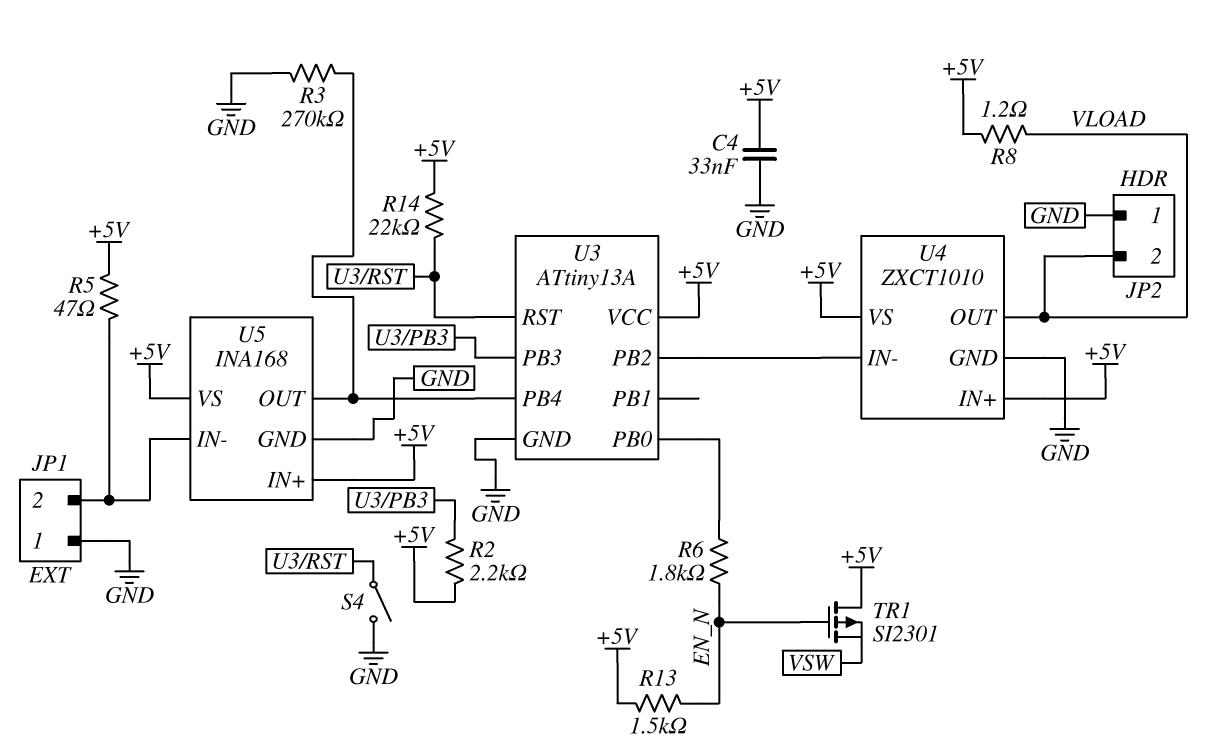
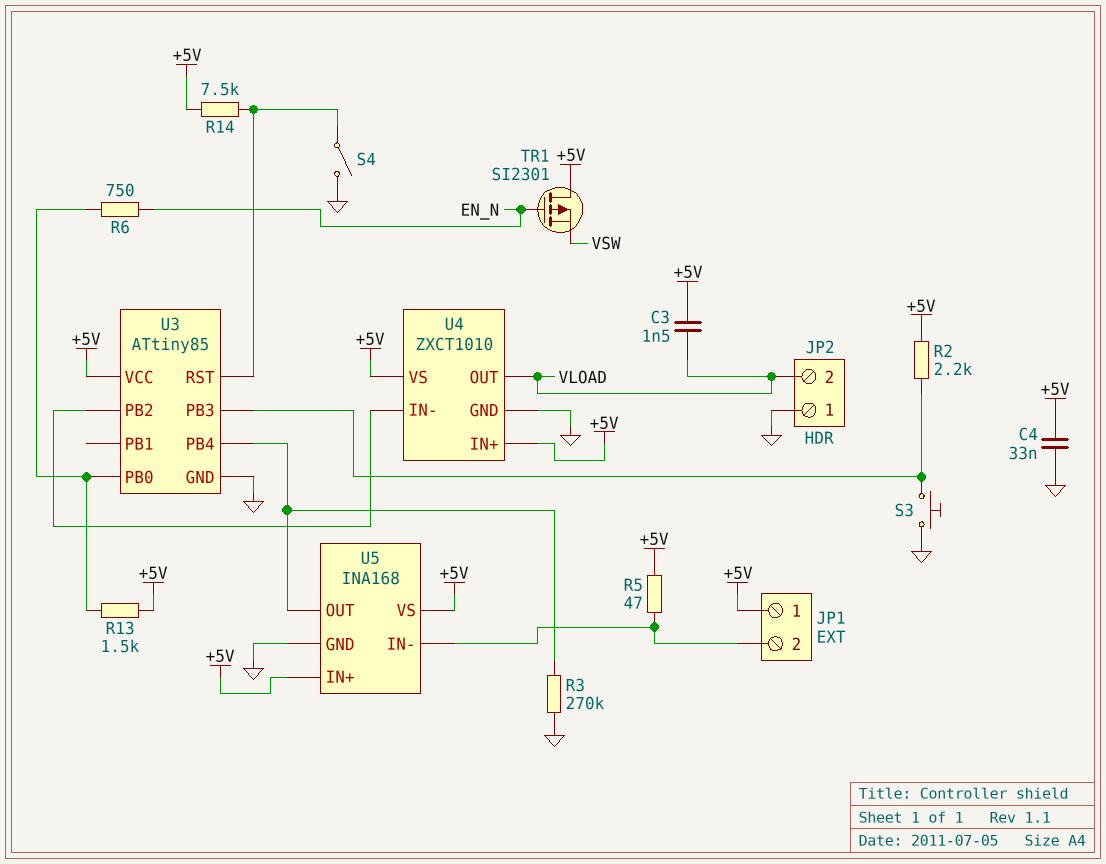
C3: none -> 1.5nF (+5V, VLOAD)
JP1 pin 1: GND -> +5V
R6: 1.8k (EN_N, U3/PB0) -> 750 (EN_N, U3/PB0)
R8: 1.2 (+5V, VLOAD) -> none
R13: 1.5k (+5V, EN_N) -> 1.5k (+5V, U3/PB0)
R14: 22k (+5V, U3/RST) -> 7.5k (+5V, U3/RST)
S3: none -> button (GND, U3/PB3)
U3: ATtiny13A -> ATtiny85

